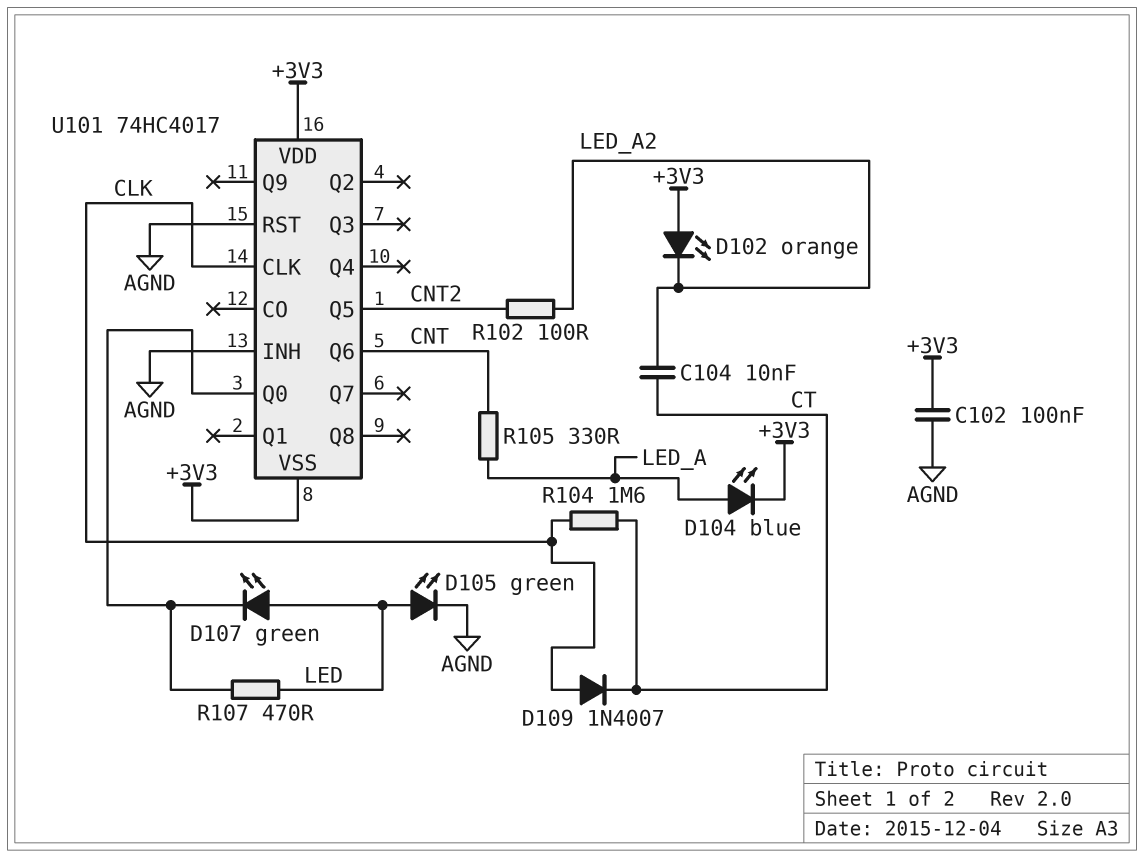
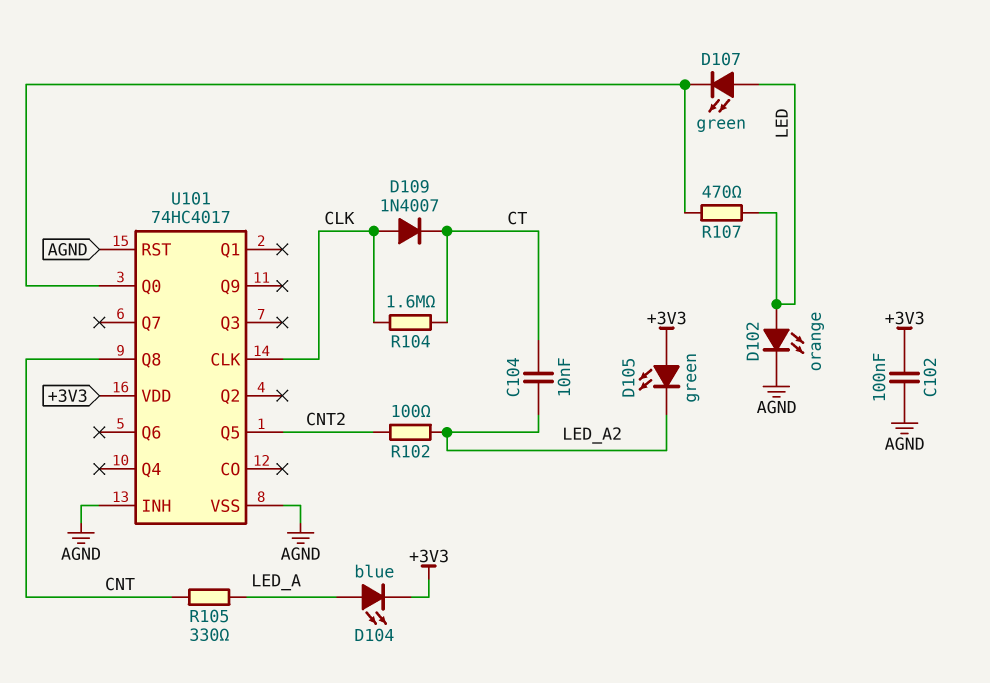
D102: LED orange (A +3V3, K LED_A2) -> LED orange (A LED, K AGND)
D105: LED green (A LED, K AGND) -> LED green (A +3V3, K LED_A2)
U101 pin Q6: CNT -> none
U101 pin Q8: none -> CNT
U101 pin VSS: +3V3 -> AGND

